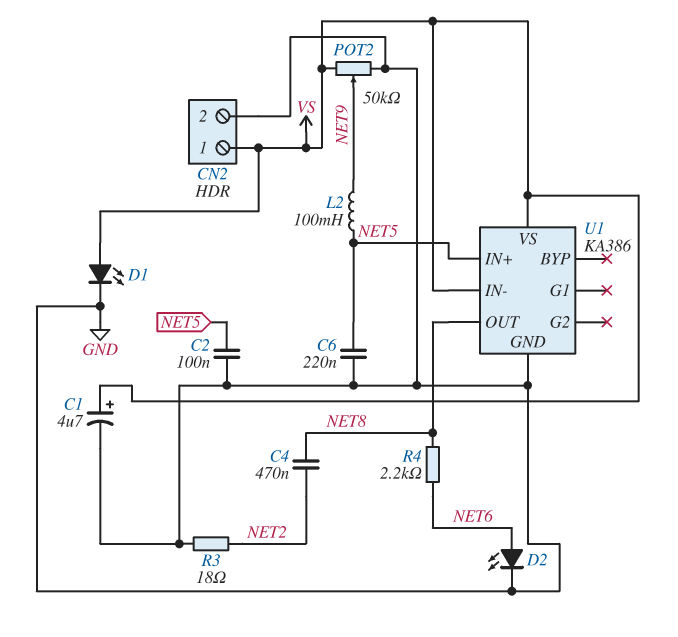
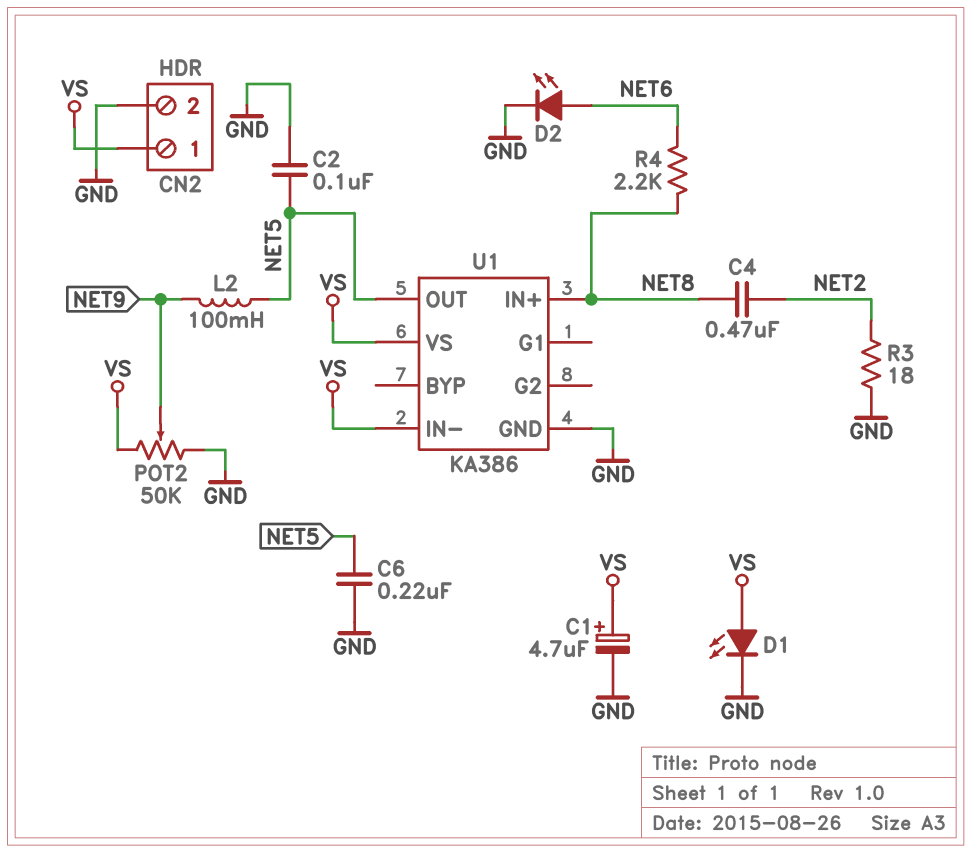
U1 pin IN+: NET5 -> NET8
U1 pin OUT: NET8 -> NET5

